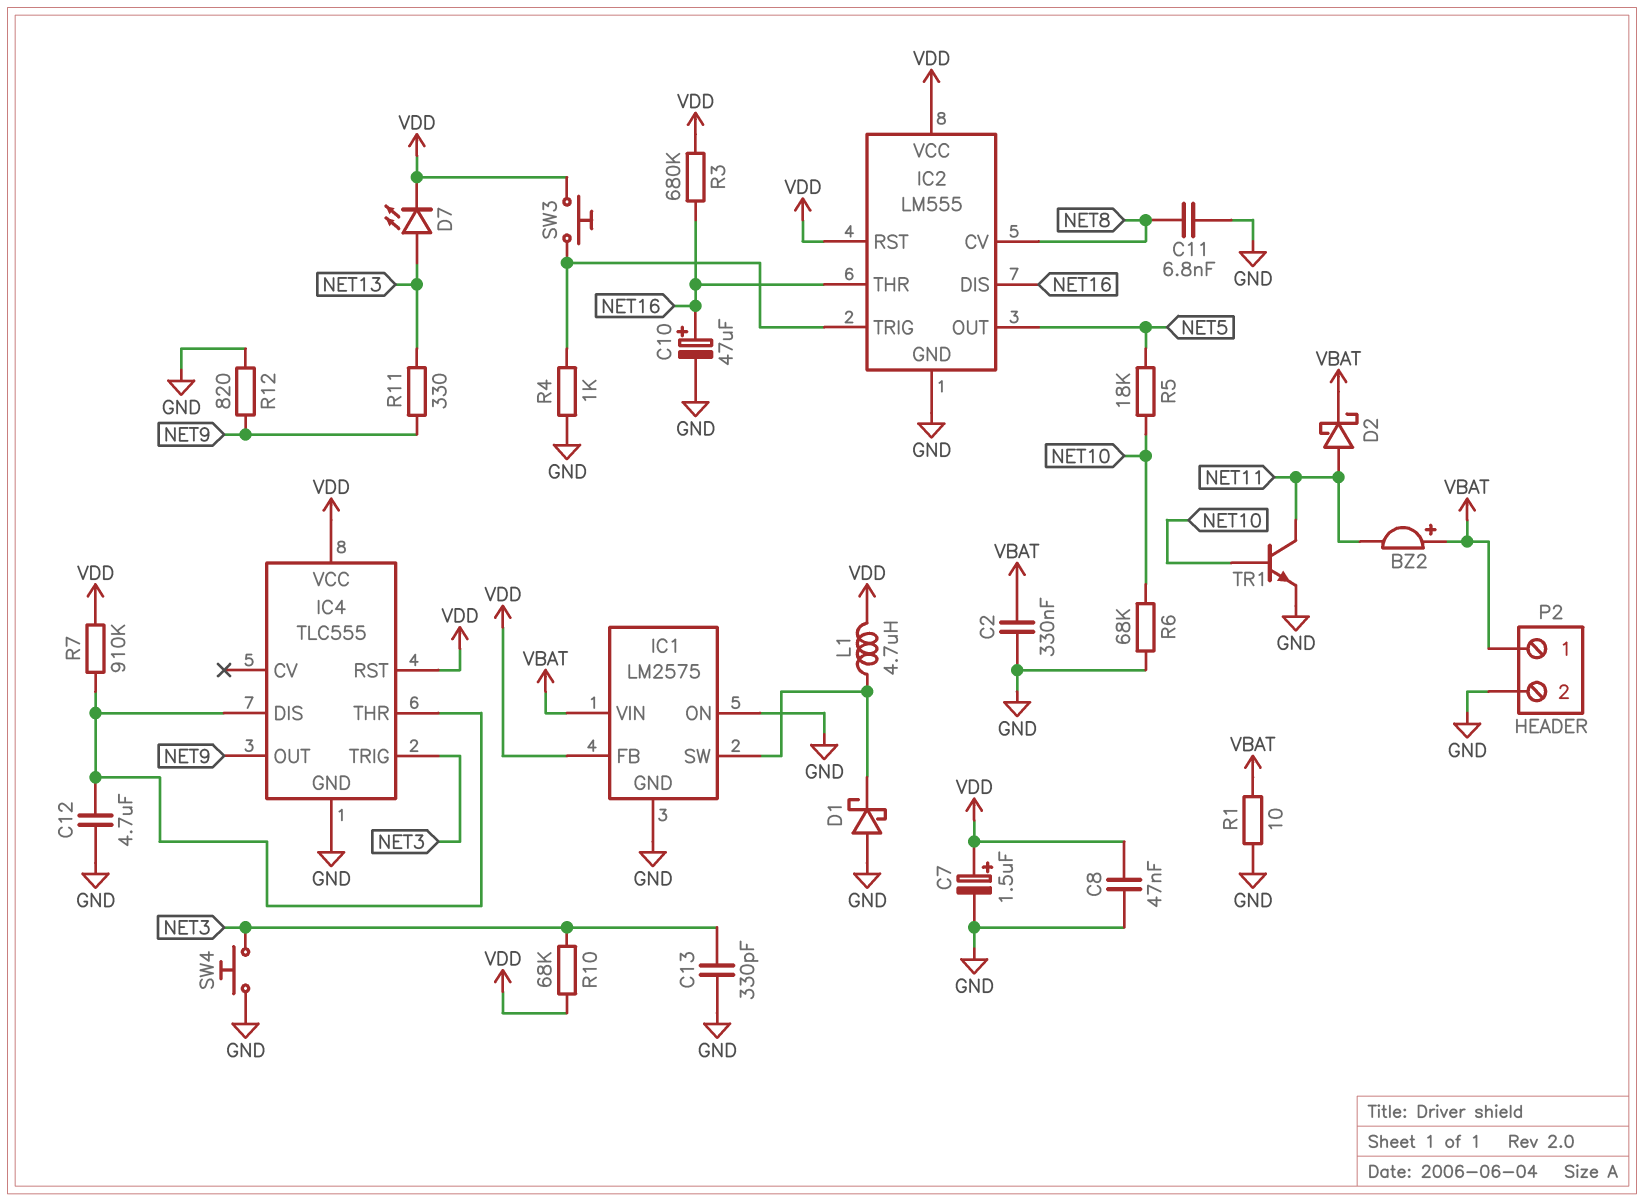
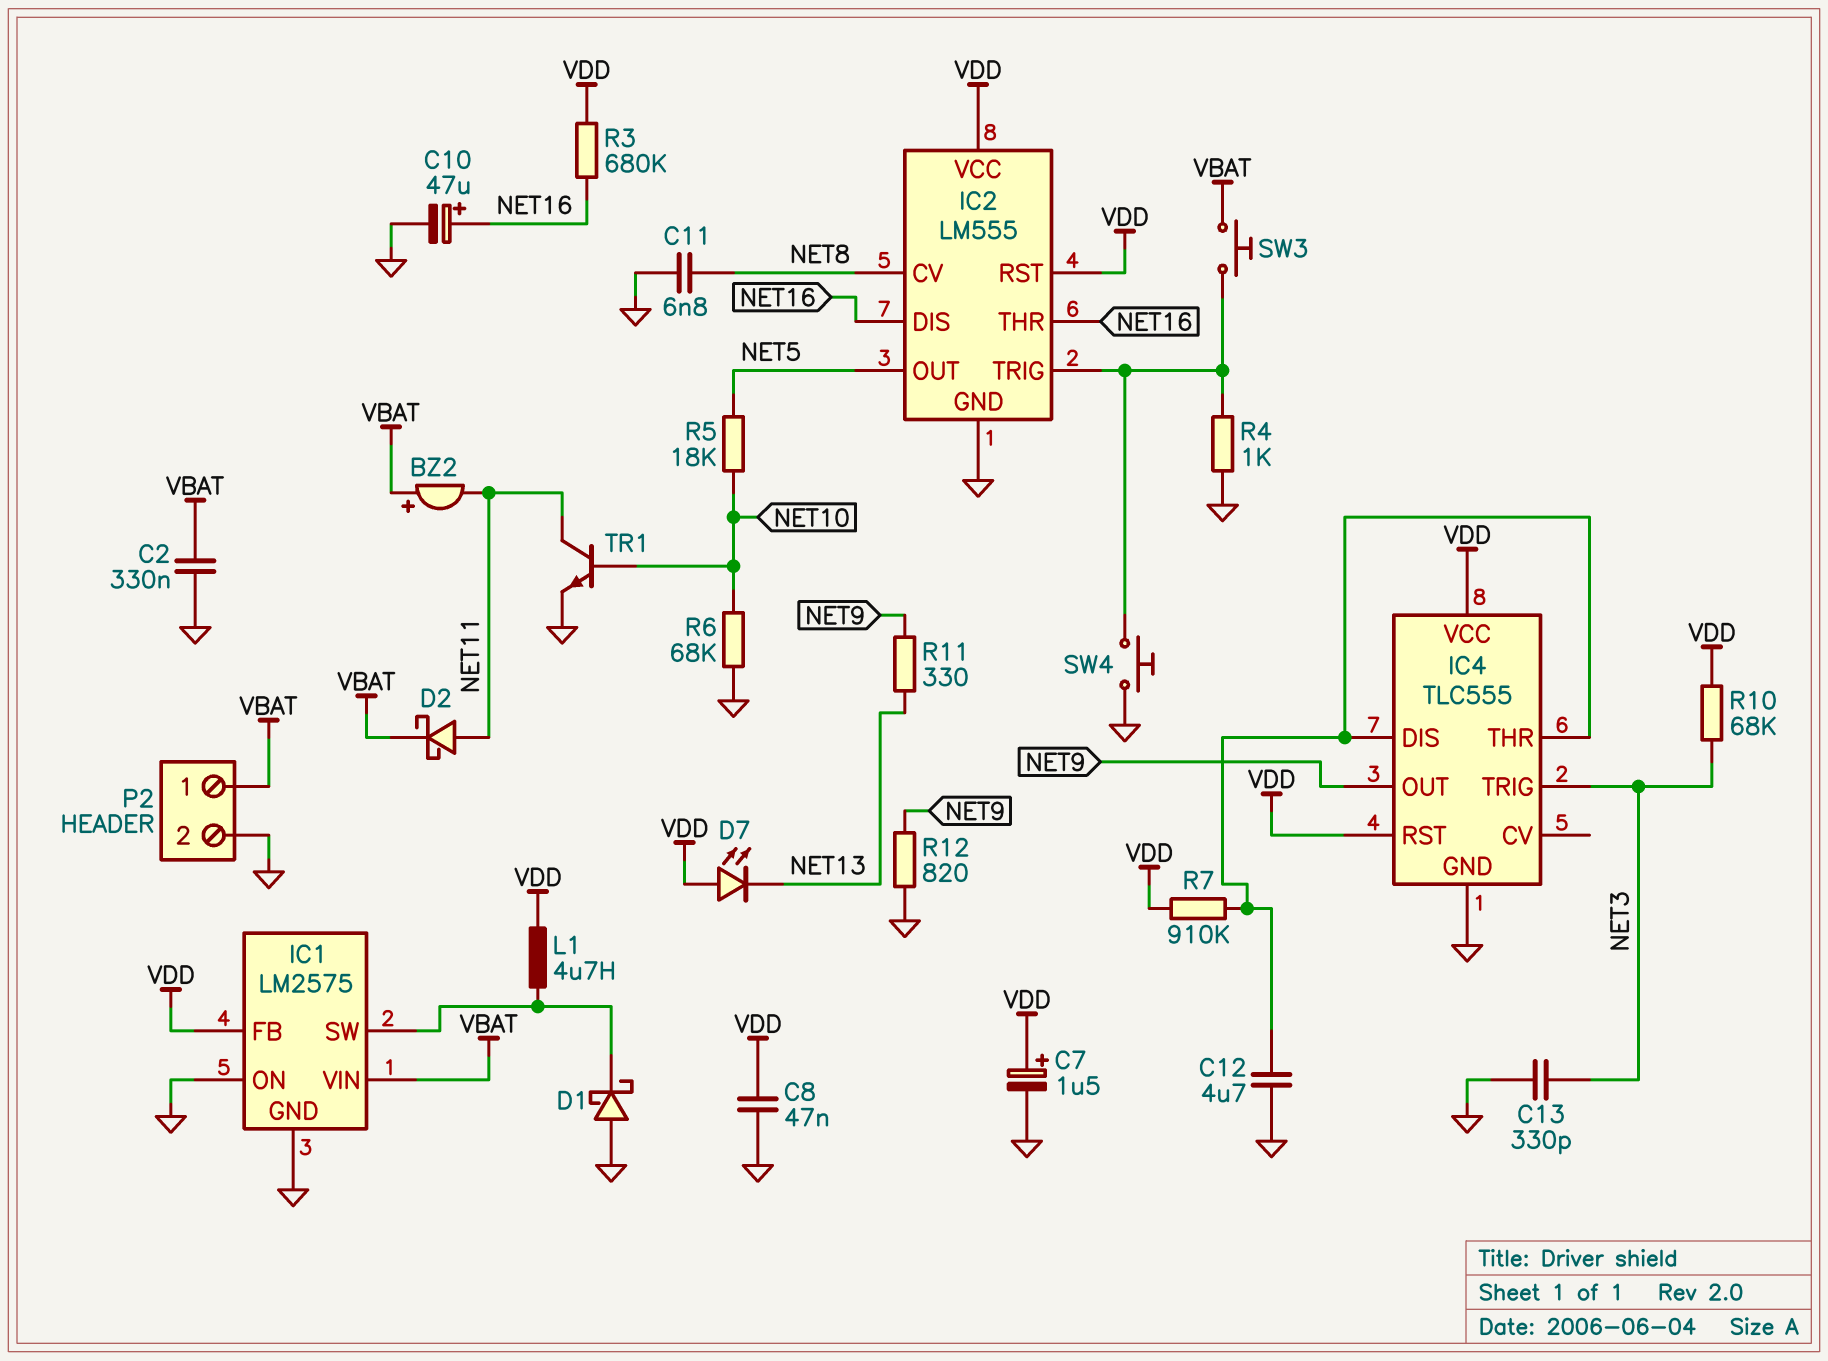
D7: LED (A NET13, K VDD) -> LED (A VDD, K NET13)
R1: 10 (GND, VBAT) -> none
SW3: button (IC2/TRIG, VDD) -> button (IC2/TRIG, VBAT)
SW4: button (GND, NET3) -> button (GND, IC2/TRIG)

